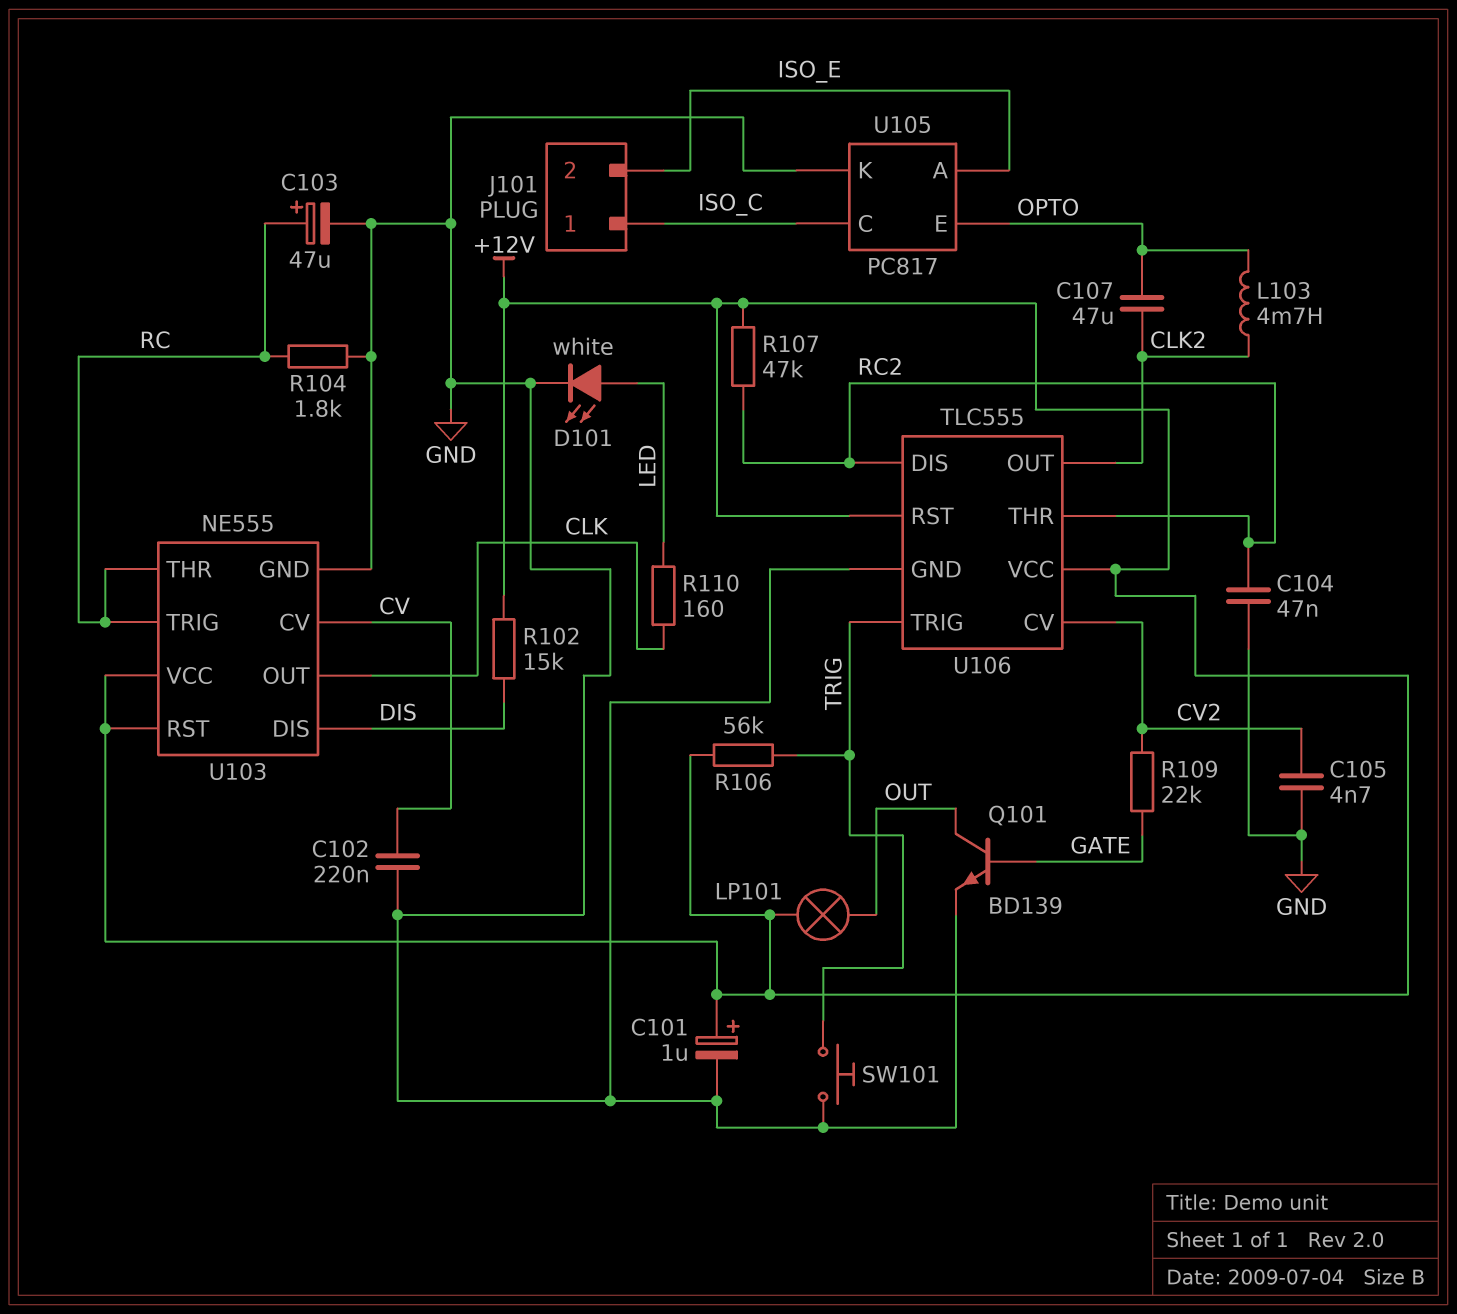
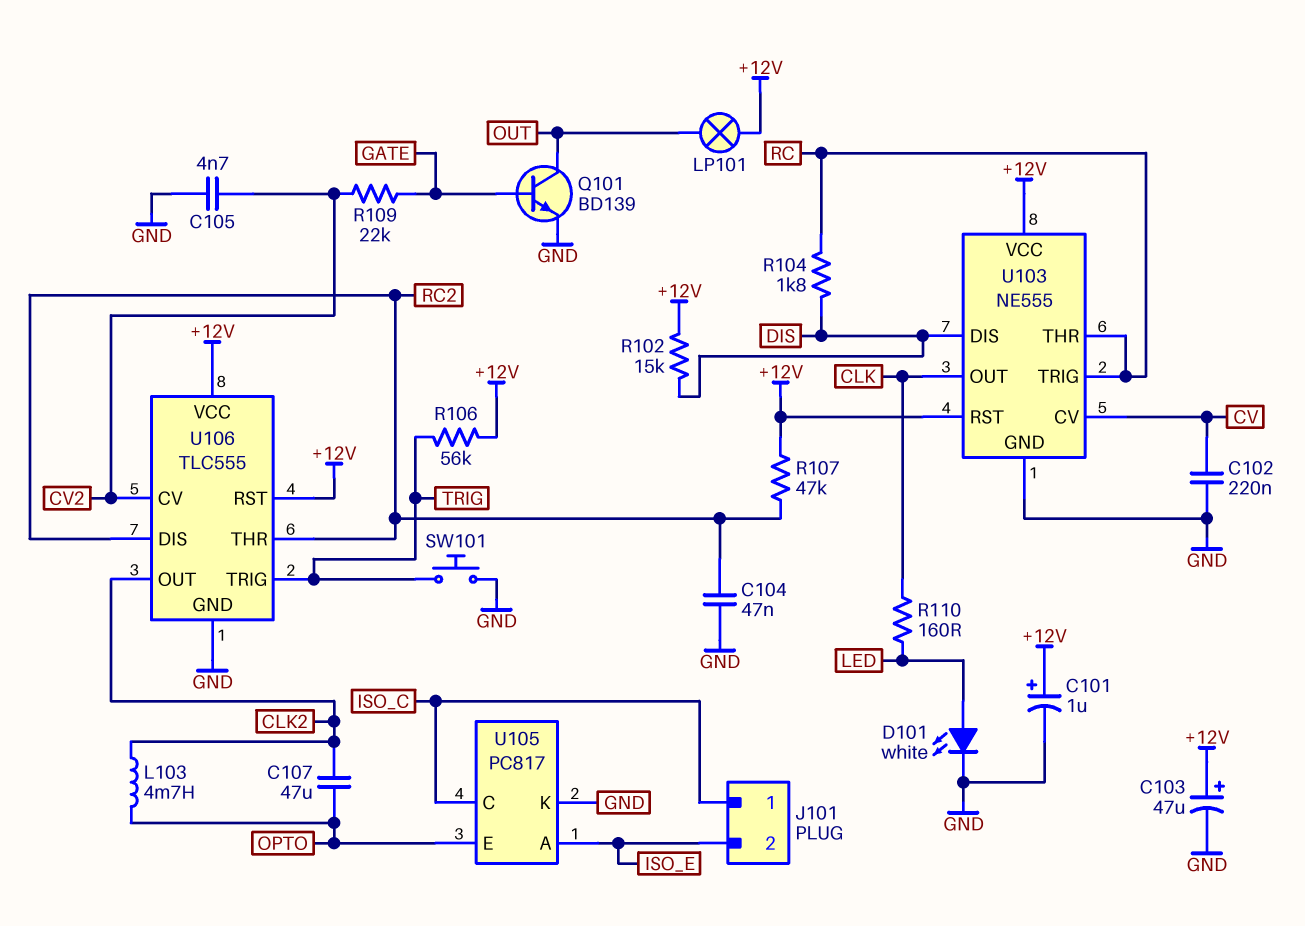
C103: 47uF (plus RC, minus GND) -> 47uF (plus +12V, minus GND)
R104: 1.8k (GND, RC) -> 1.8k (DIS, RC)

